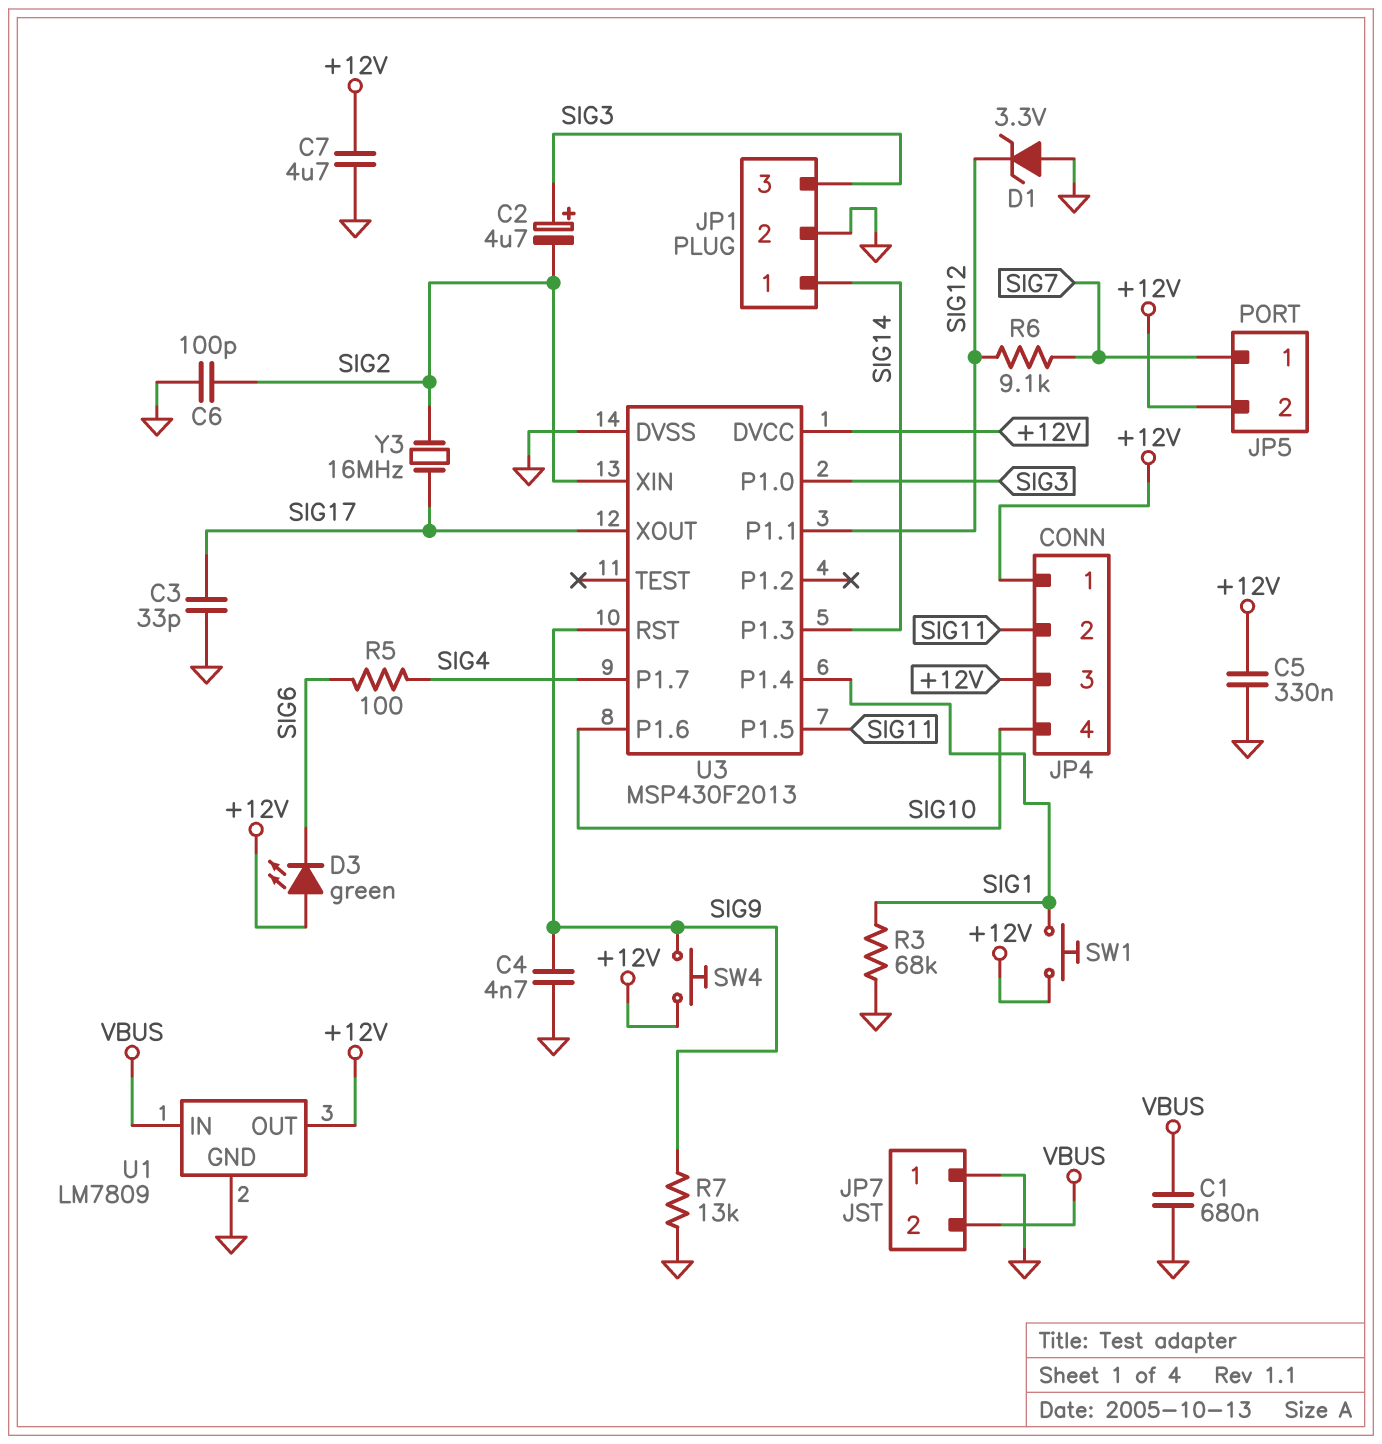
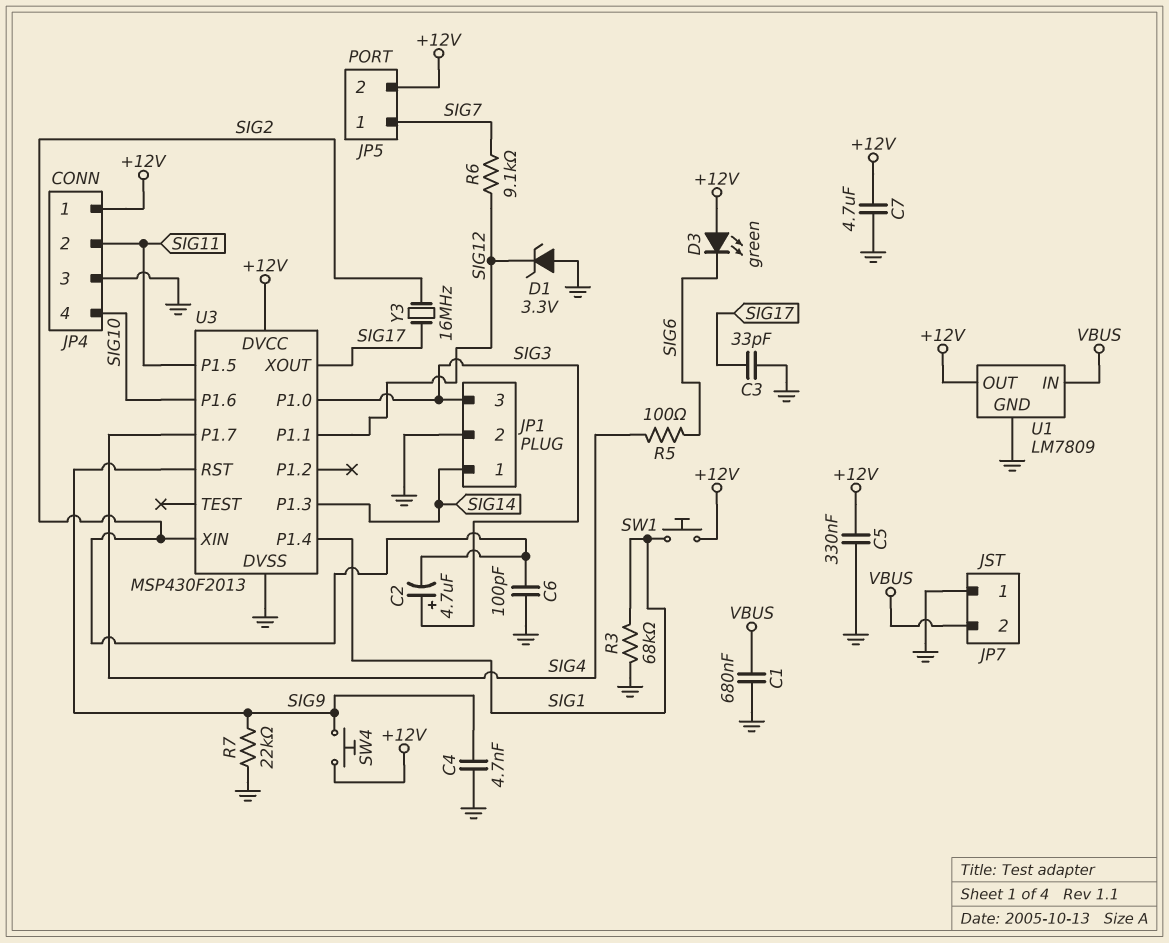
JP4 pin 3: +12V -> GND
R7: 13k (GND, SIG9) -> 22k (GND, SIG9)

